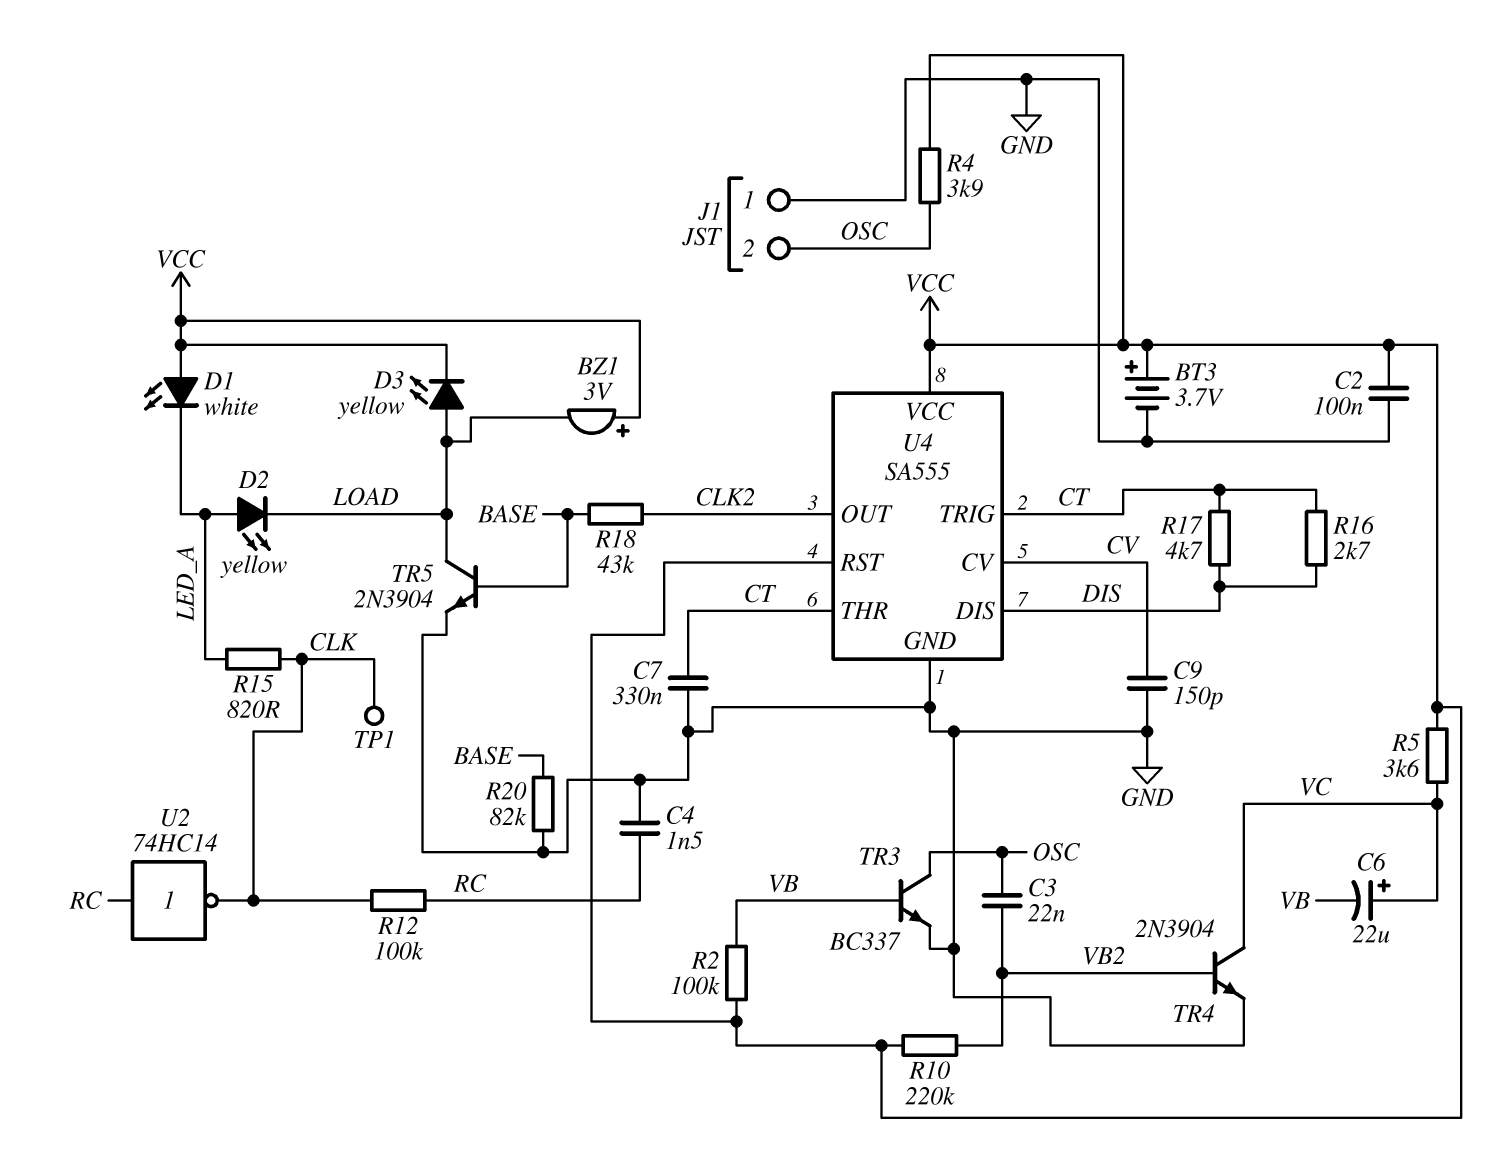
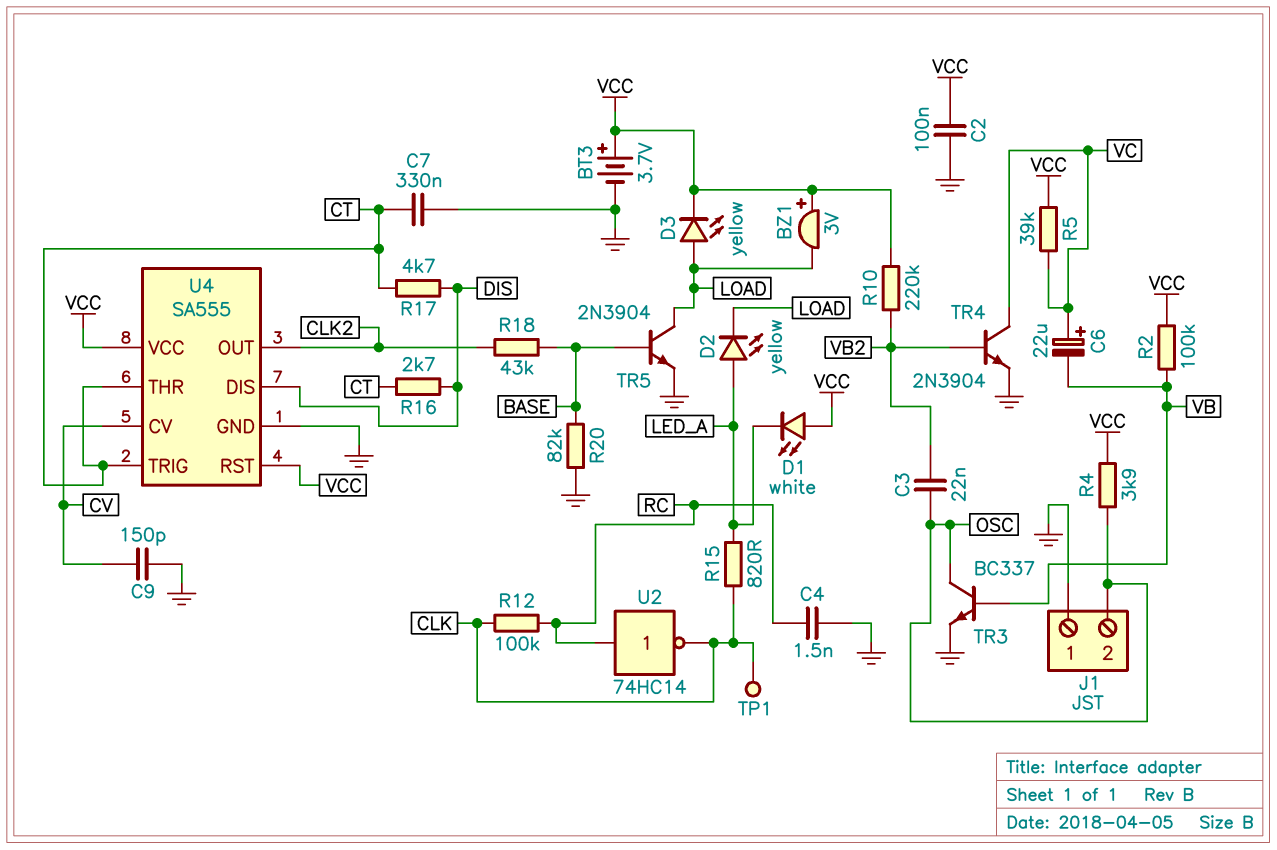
R5: 3.6k (VC, VCC) -> 39k (VC, VCC)

